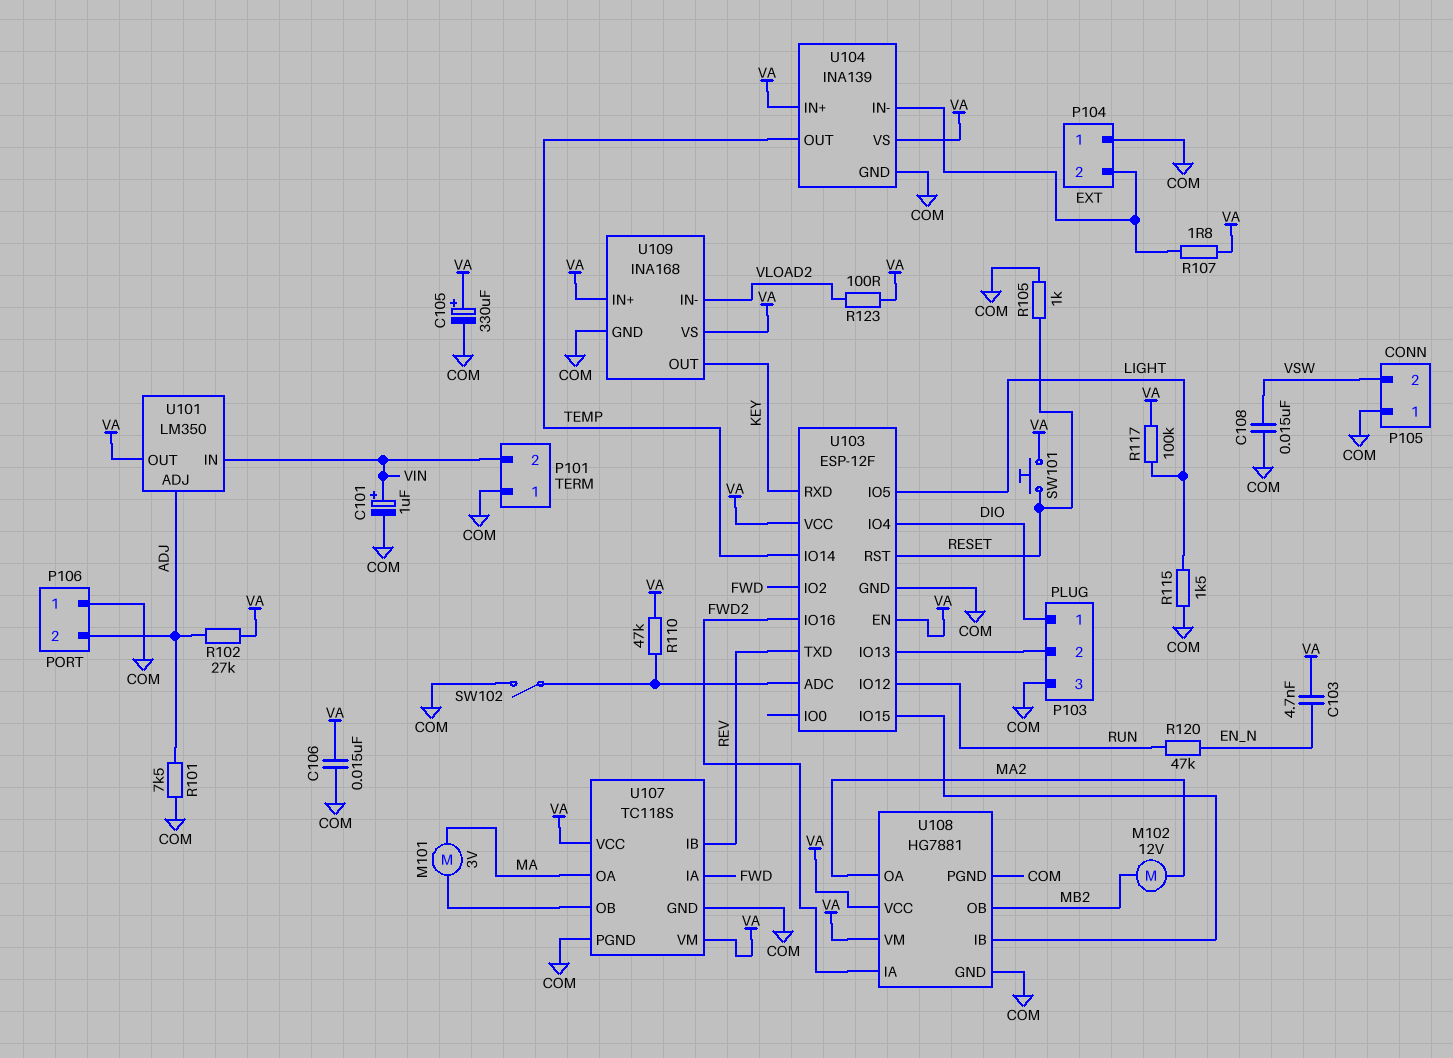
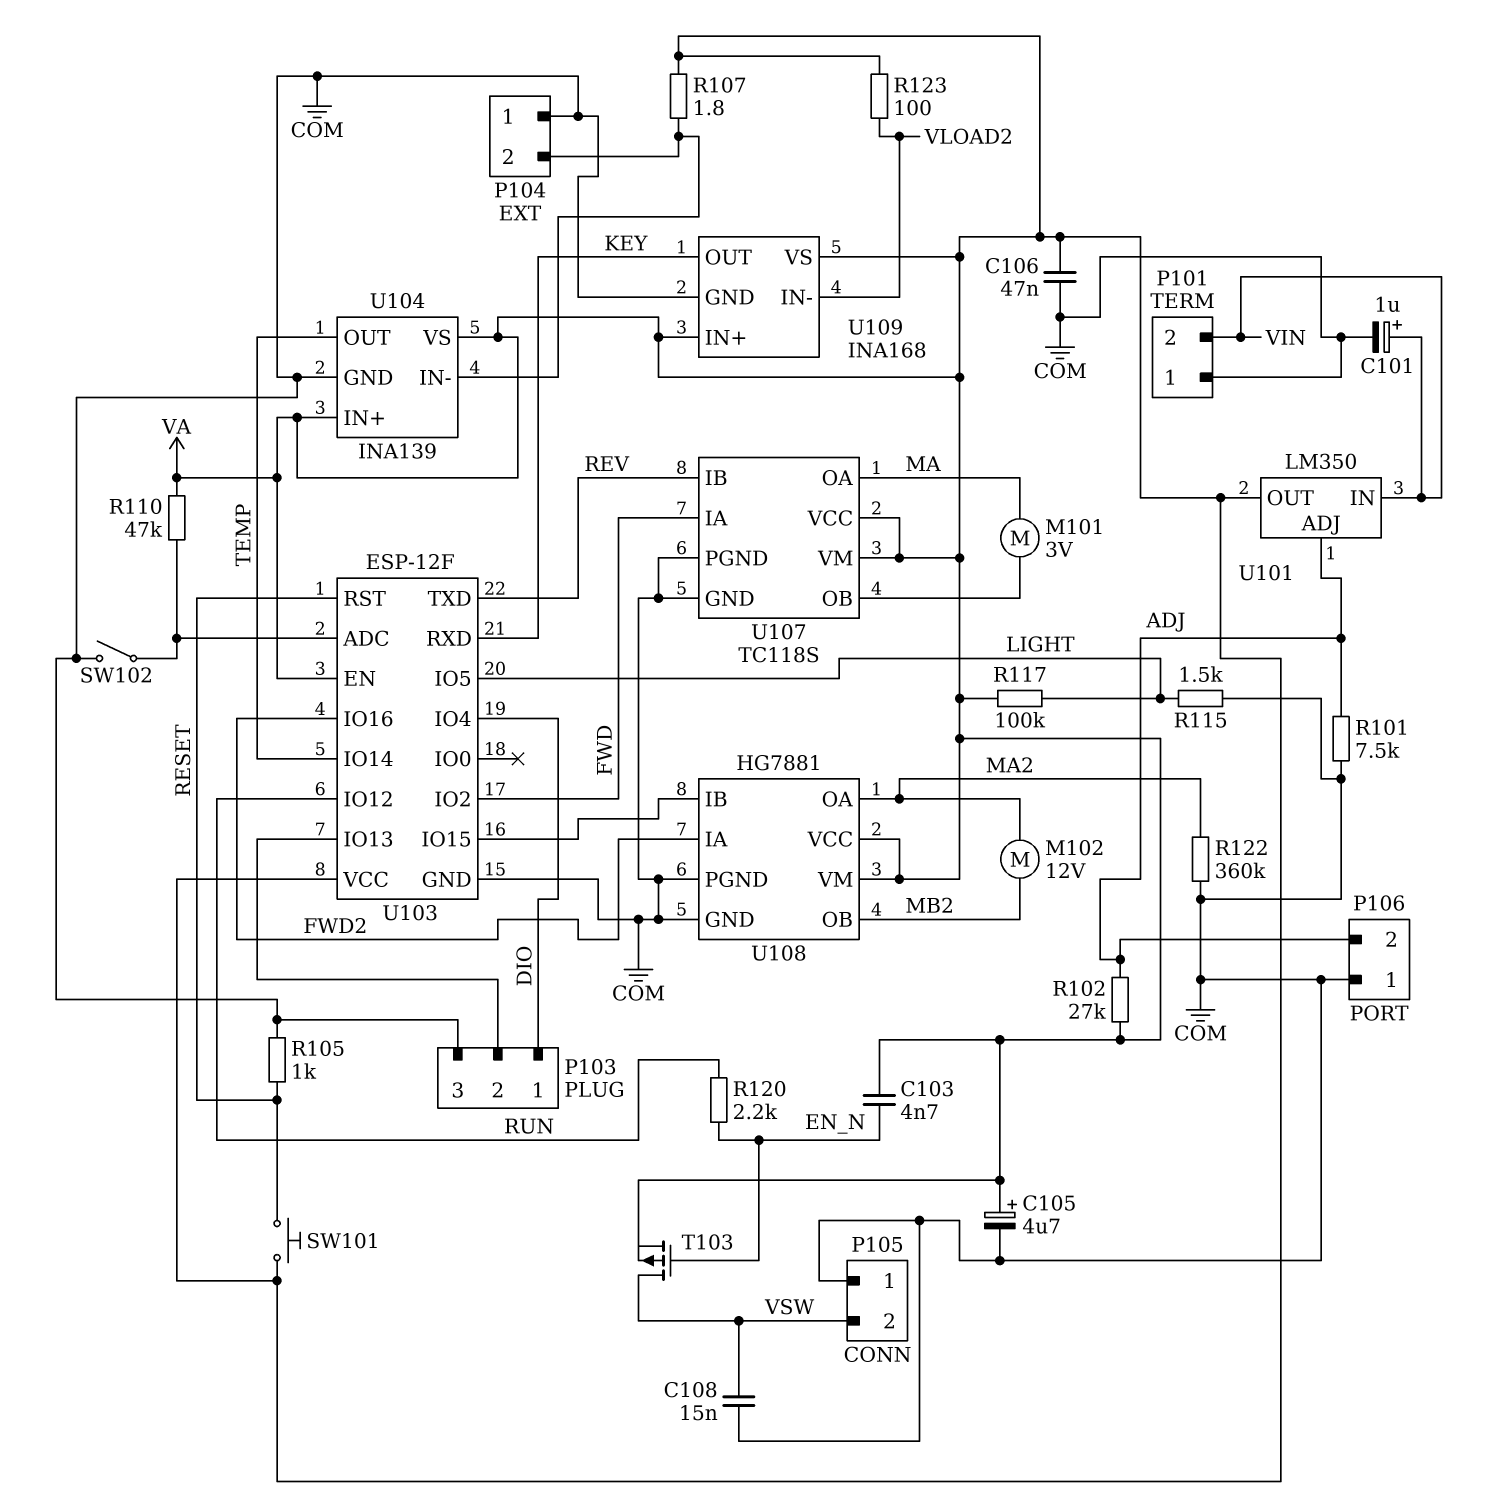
C105: 330uF (plus VA, minus COM) -> 4.7uF (plus VA, minus COM)
C106: 15nF (COM, VA) -> 47nF (COM, VA)
R120: 47k (EN_N, RUN) -> 2.2k (EN_N, RUN)
R122: none -> 360k (COM, MA2)
T103: none -> PMOS (G EN_N, D VSW, S VA)

